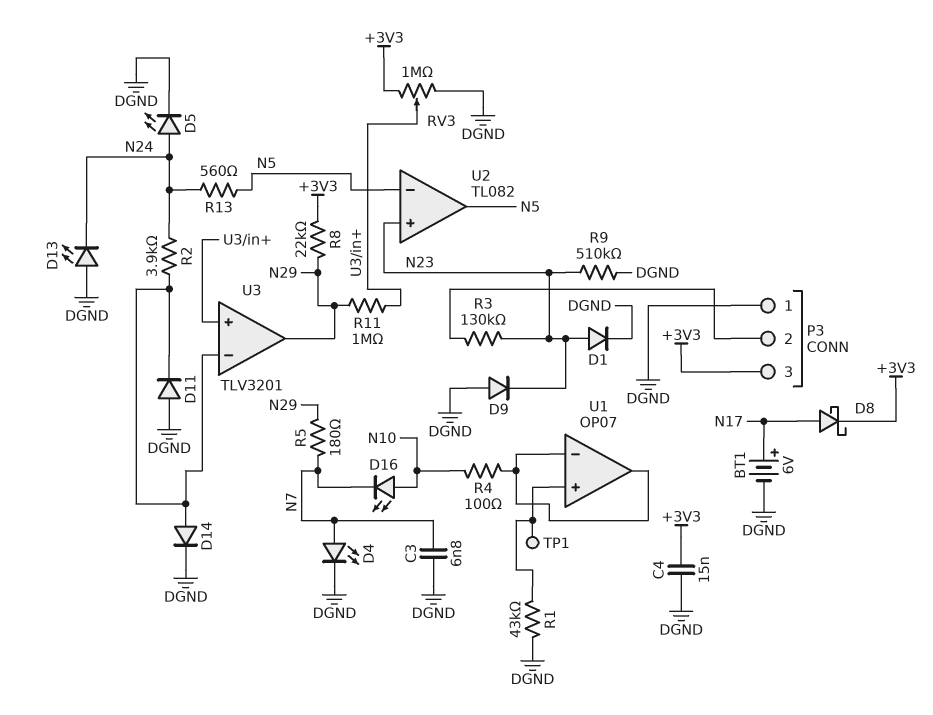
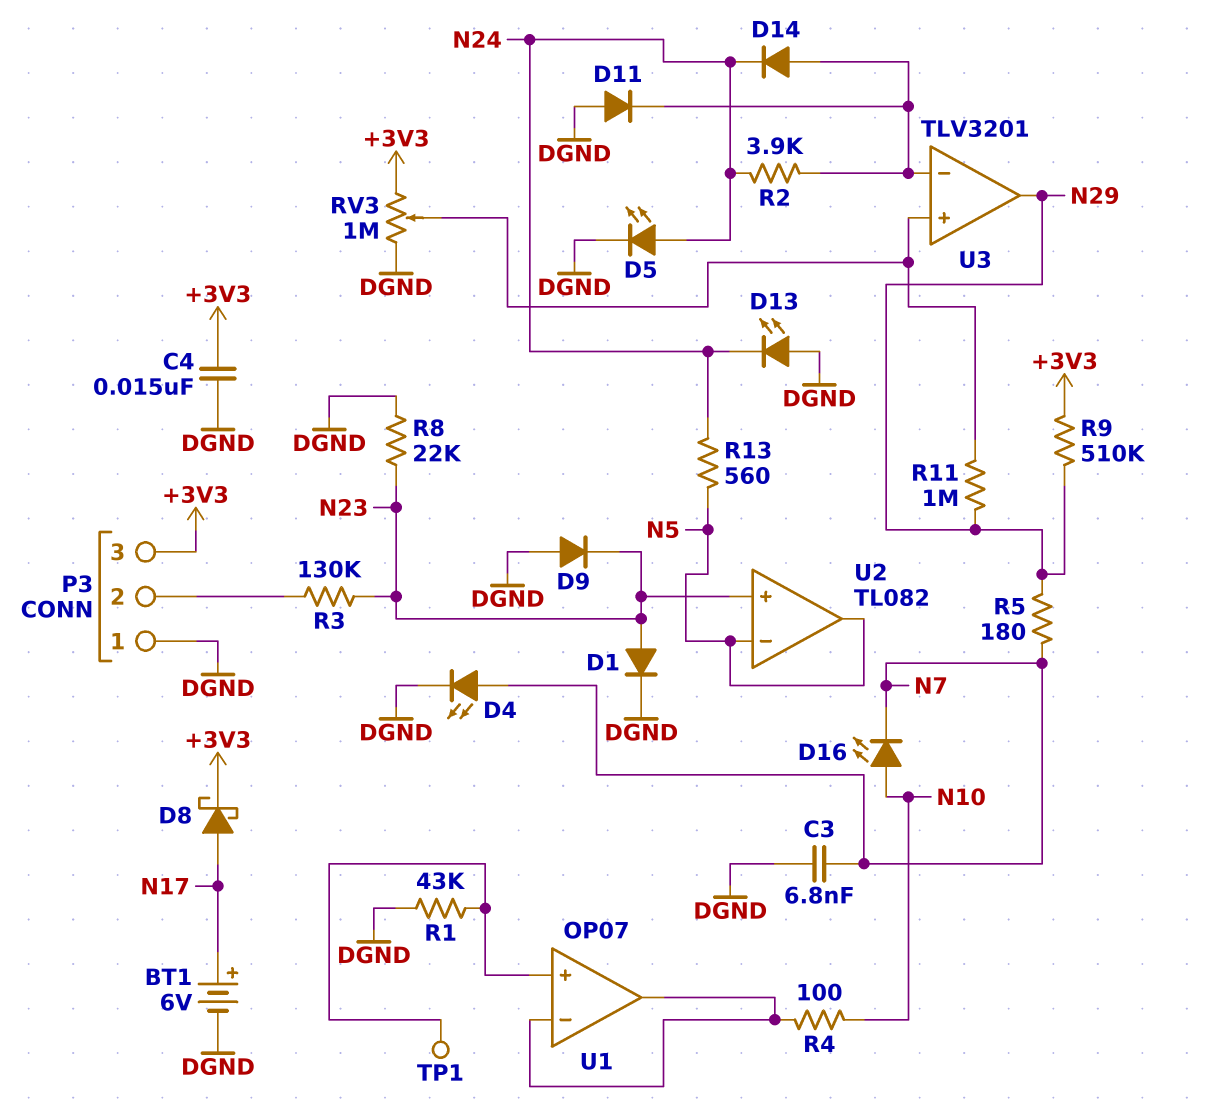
D14: diode (A U3/in-, K DGND) -> diode (A U3/in-, K N24)
R8: 22k (+3V3, N29) -> 22k (DGND, N23)
R9: 510k (DGND, N23) -> 510k (+3V3, N29)

